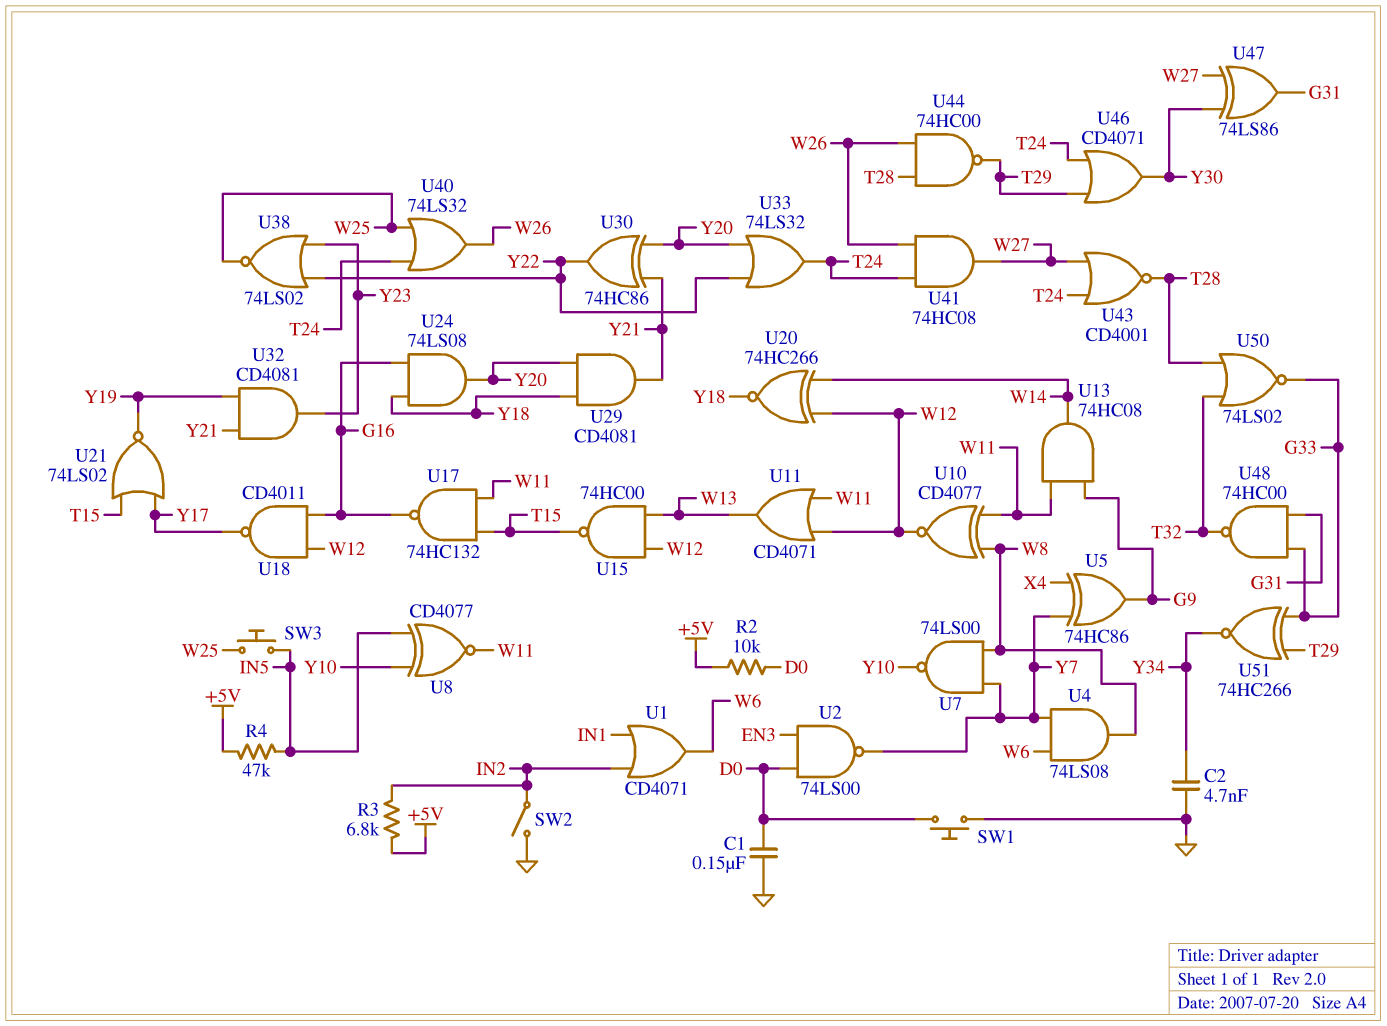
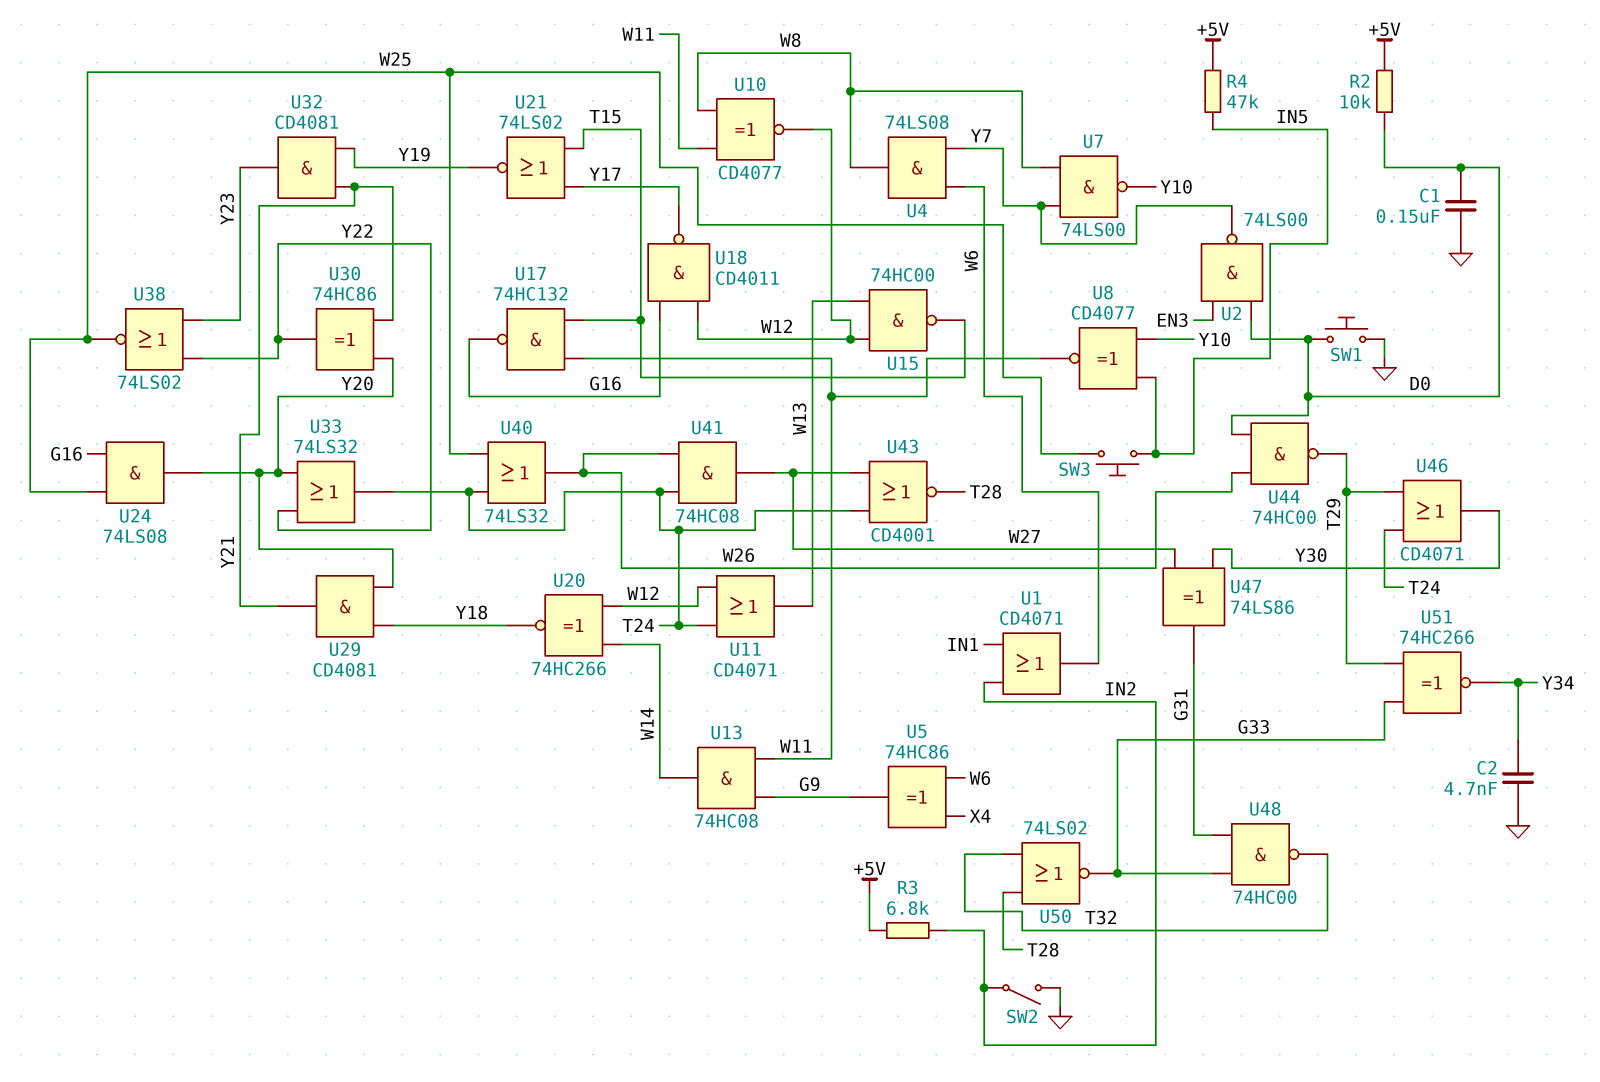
U5: XOR 74HC86 (in X4, in Y7, out G9) -> XOR 74HC86 (in W6, in X4, out G9)
U11: OR CD4071 (in W11, in W12, out W13) -> OR CD4071 (in T24, in W12, out W13)
U24: AND 74LS08 (in G16, in Y18, out Y20) -> AND 74LS08 (in G16, in W25, out Y20)
U44: NAND 74HC00 (in T28, in W26, out T29) -> NAND 74HC00 (in D0, in W26, out T29)

